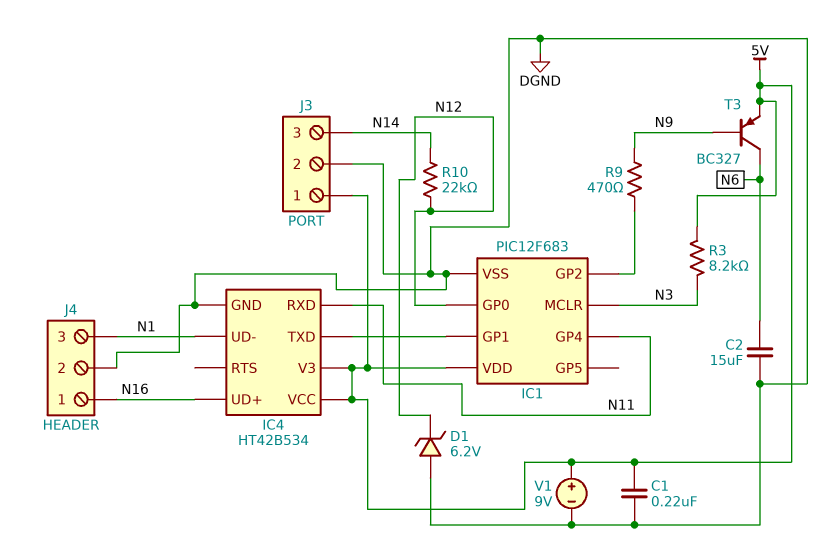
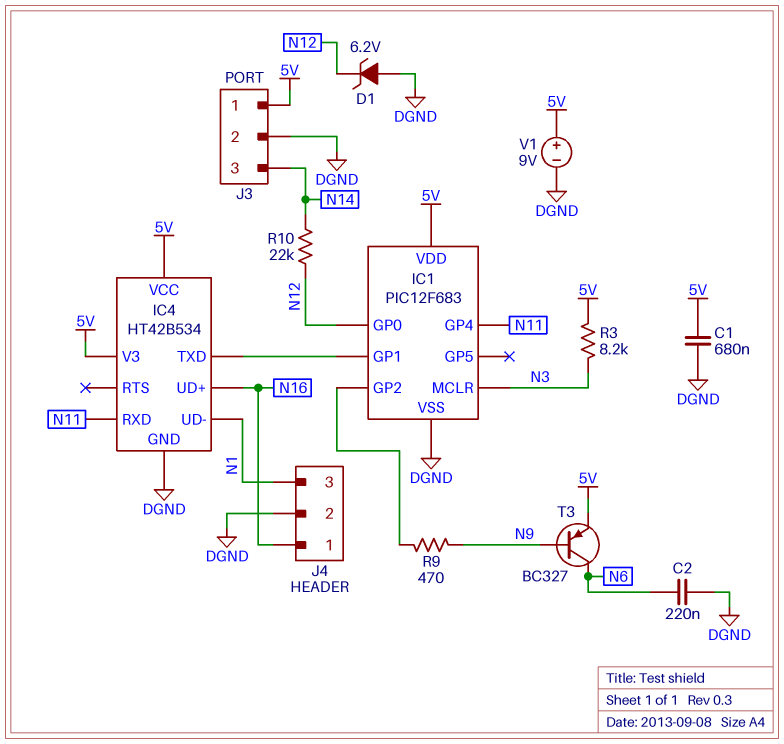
C1: 220nF (5V, DGND) -> 680nF (5V, DGND)
C2: 15uF (DGND, N6) -> 220nF (DGND, N6)

